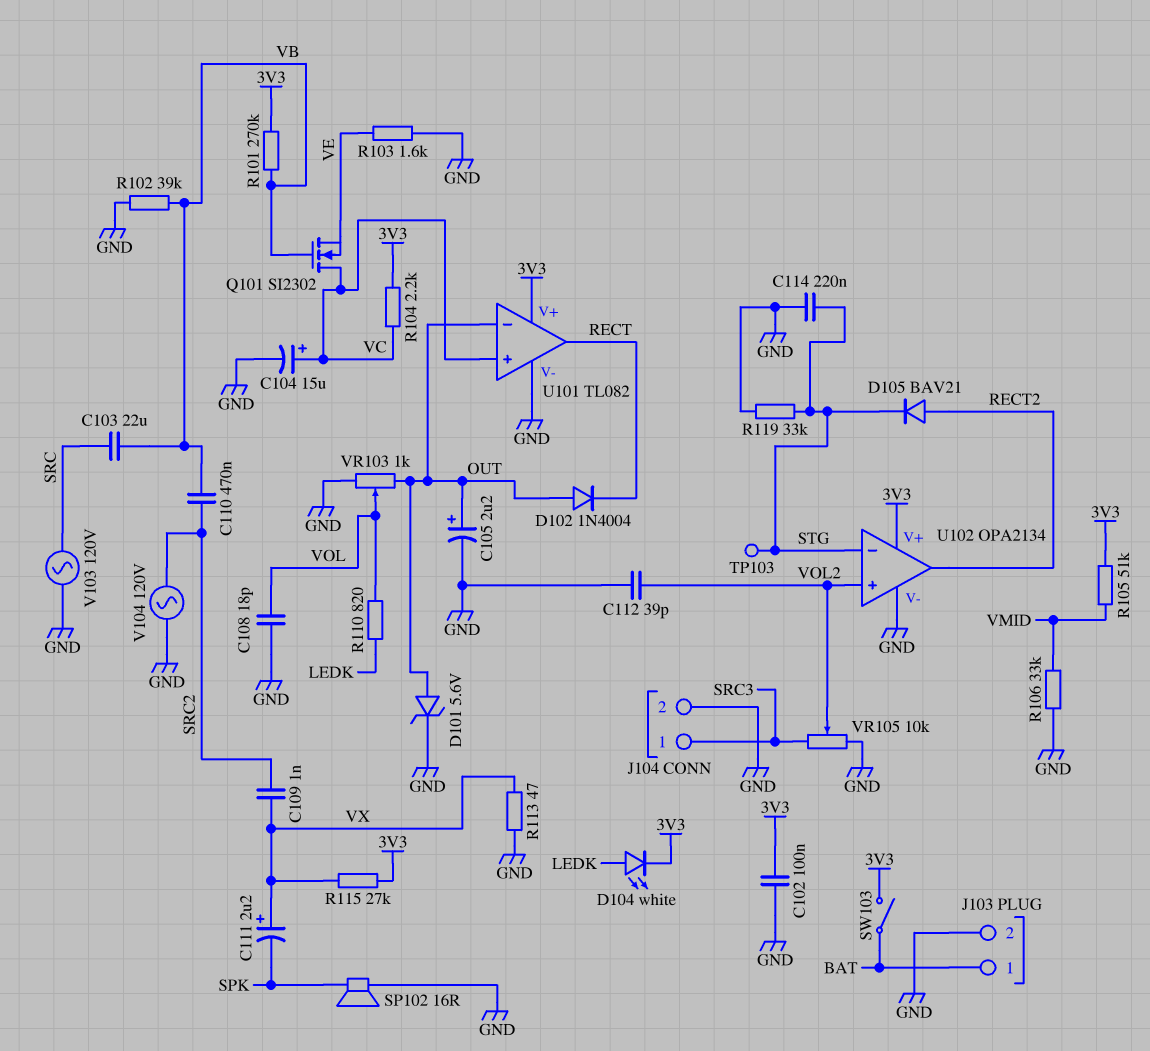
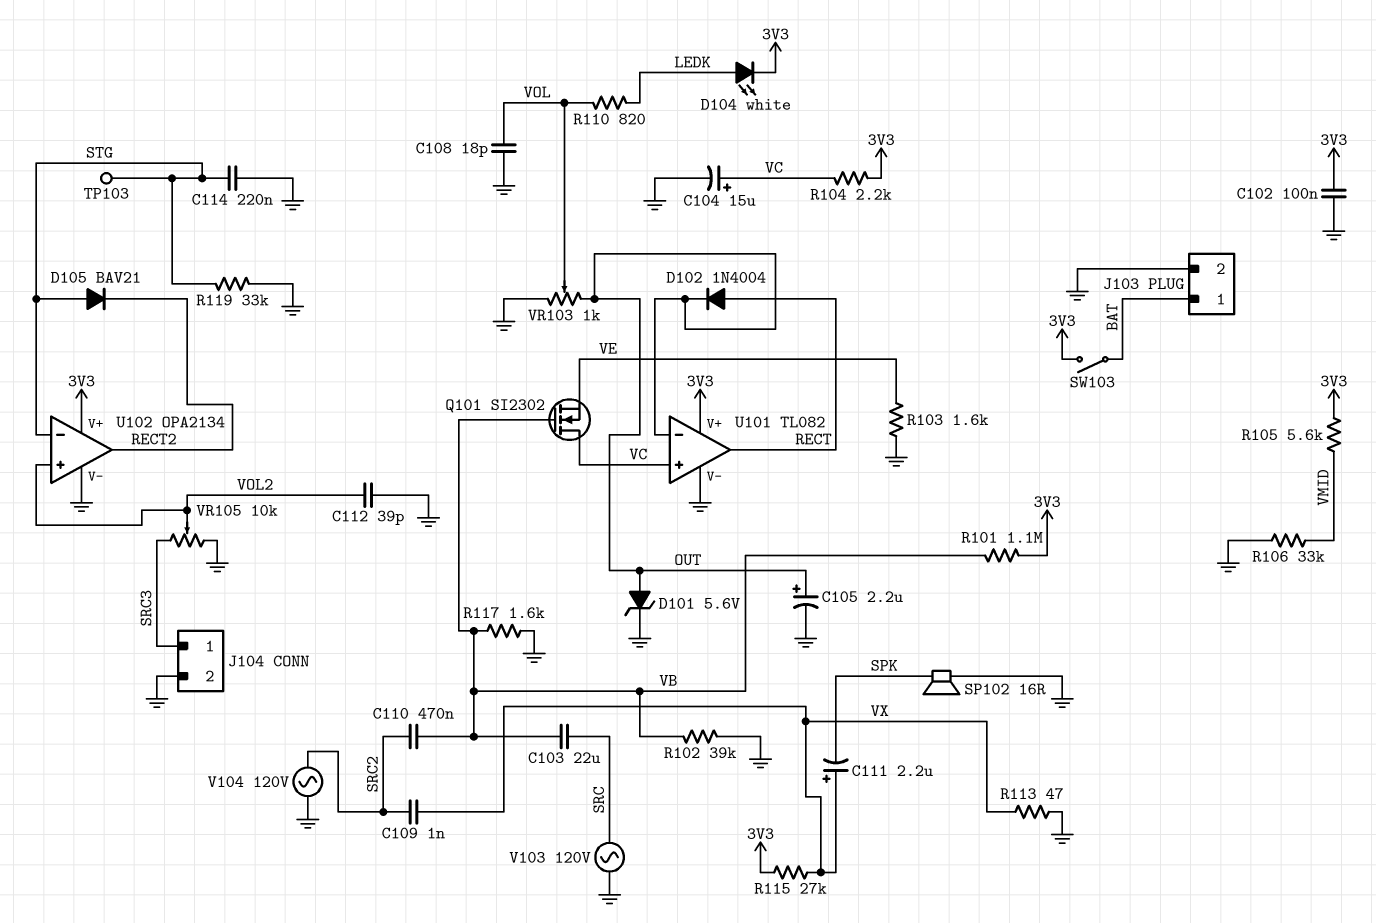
D102: diode 1N4004 (A OUT, K RECT) -> diode 1N4004 (A RECT, K OUT)
D105: diode BAV21 (A RECT2, K STG) -> diode BAV21 (A STG, K RECT2)
R101: 270k (3V3, VB) -> 1.1M (3V3, VB)
R105: 51k (3V3, VMID) -> 5.6k (3V3, VMID)
R117: none -> 1.6k (GND, VB)

